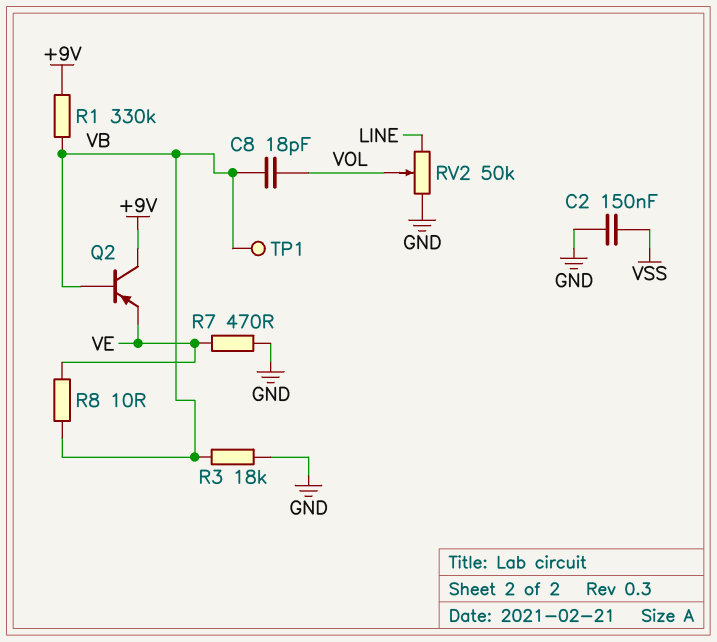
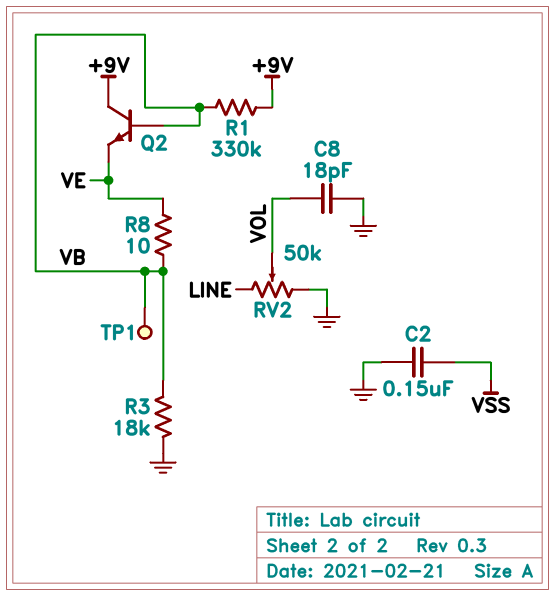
C8: 18pF (VB, VOL) -> 18pF (GND, VOL)
Q2: PNP (B VB, C +9V, E VE) -> NPN (B VB, C +9V, E VE)
R7: 470 (GND, VE) -> none

